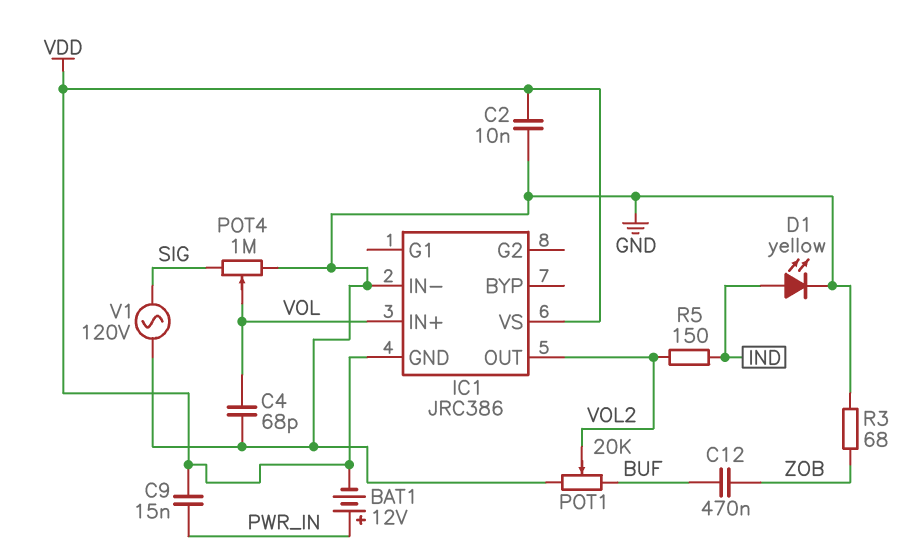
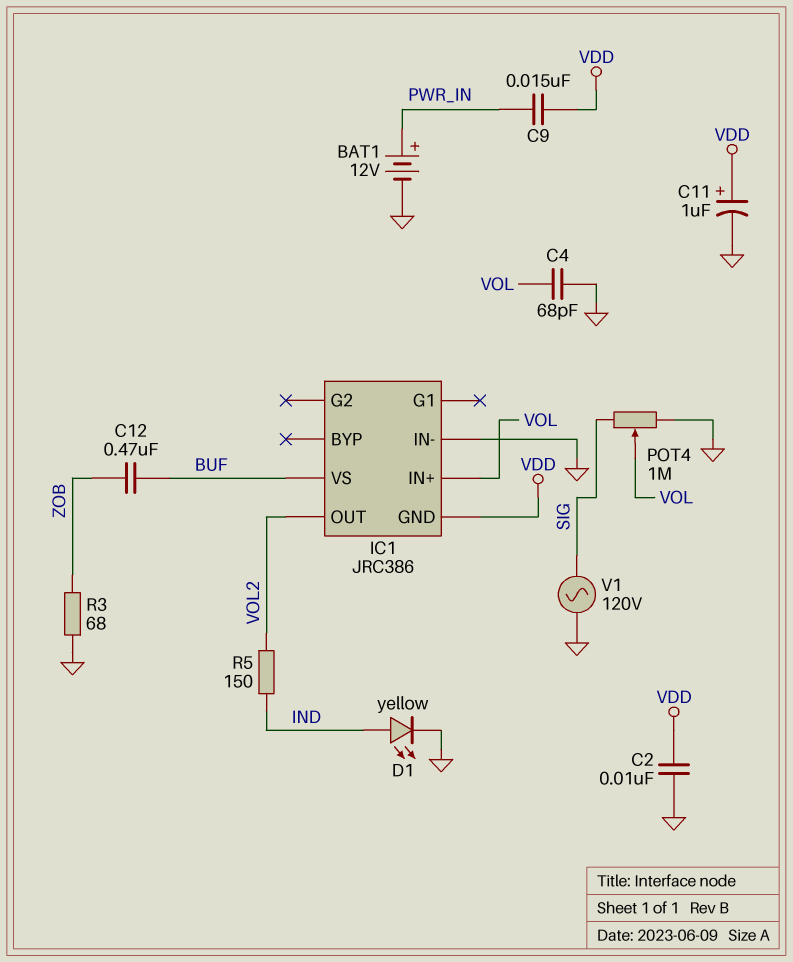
BAT1: 12V (plus PWR_IN, minus VDD) -> 12V (plus PWR_IN, minus GND)
C11: none -> 1uF (plus VDD, minus GND)
IC1 pin VS: VDD -> BUF
POT1: 20k (BUF, GND, wiper VOL2) -> none

